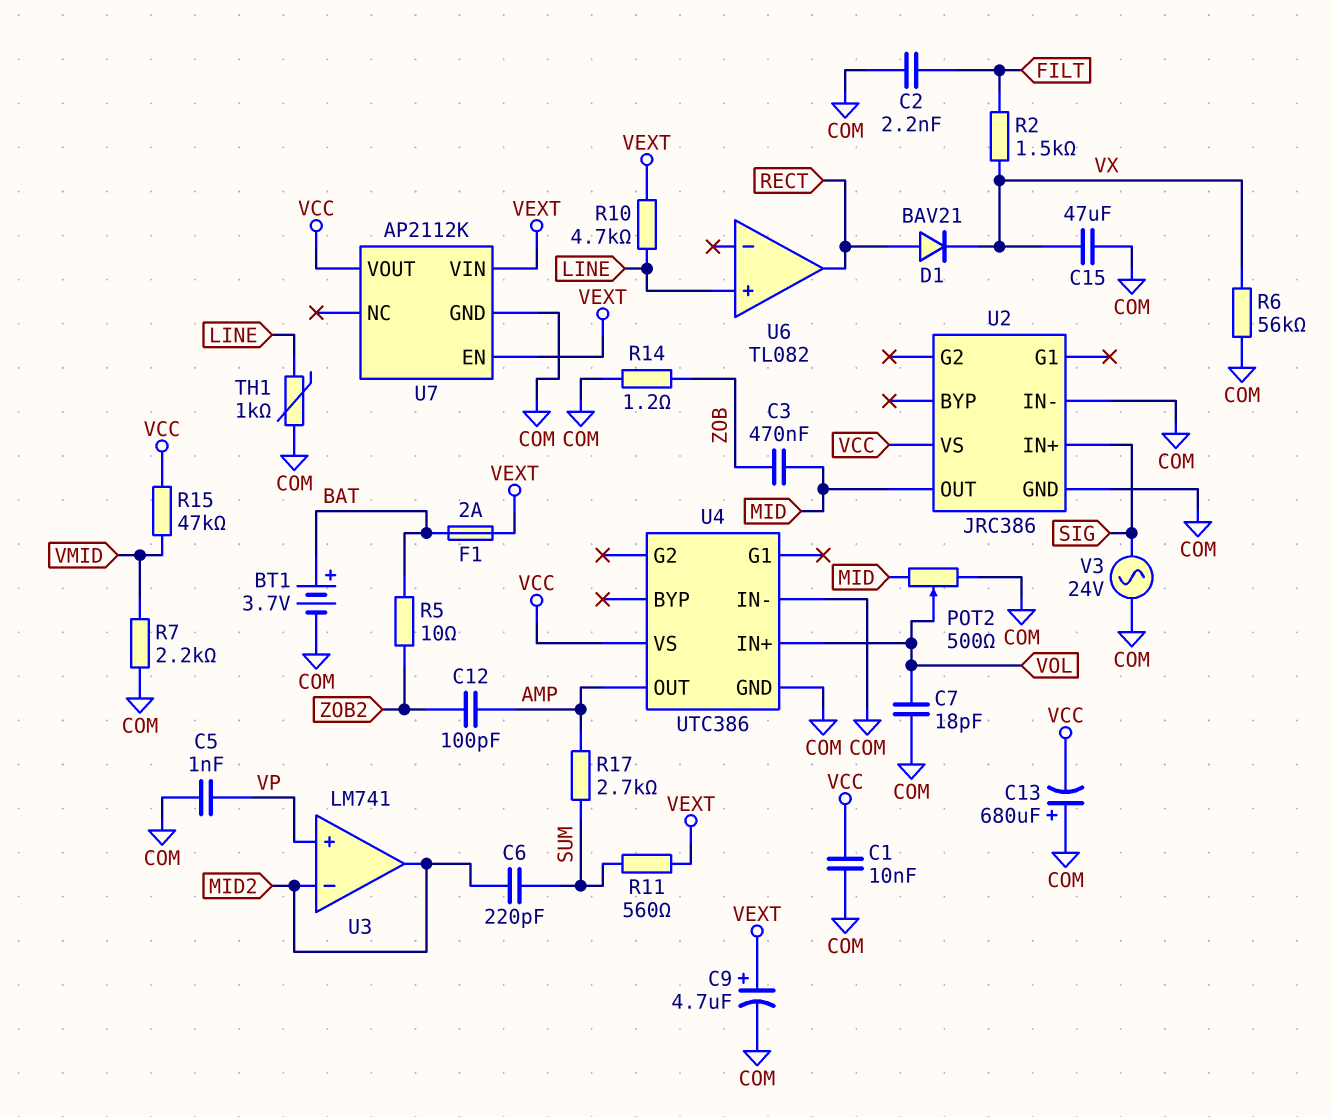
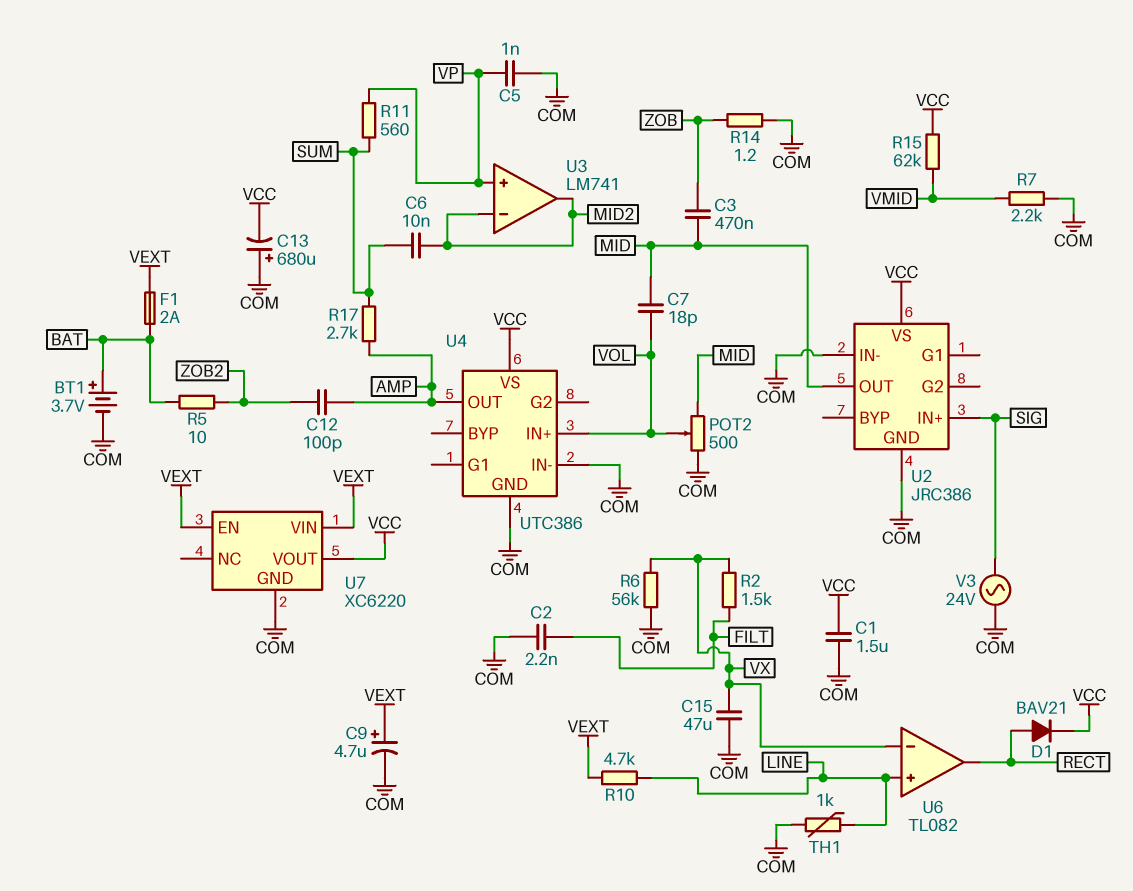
C1: 10nF (COM, VCC) -> 1.5uF (COM, VCC)
C6: 220pF (MID2, SUM) -> 10nF (MID2, SUM)
C7: 18pF (COM, VOL) -> 18pF (MID, VOL)
D1: diode BAV21 (A RECT, K VX) -> diode BAV21 (A RECT, K VCC)
R11: 560 (SUM, VEXT) -> 560 (SUM, VP)
R15: 47k (VCC, VMID) -> 62k (VCC, VMID)
U6 pin in-: none -> VX
U7: AP2112K -> XC6220

